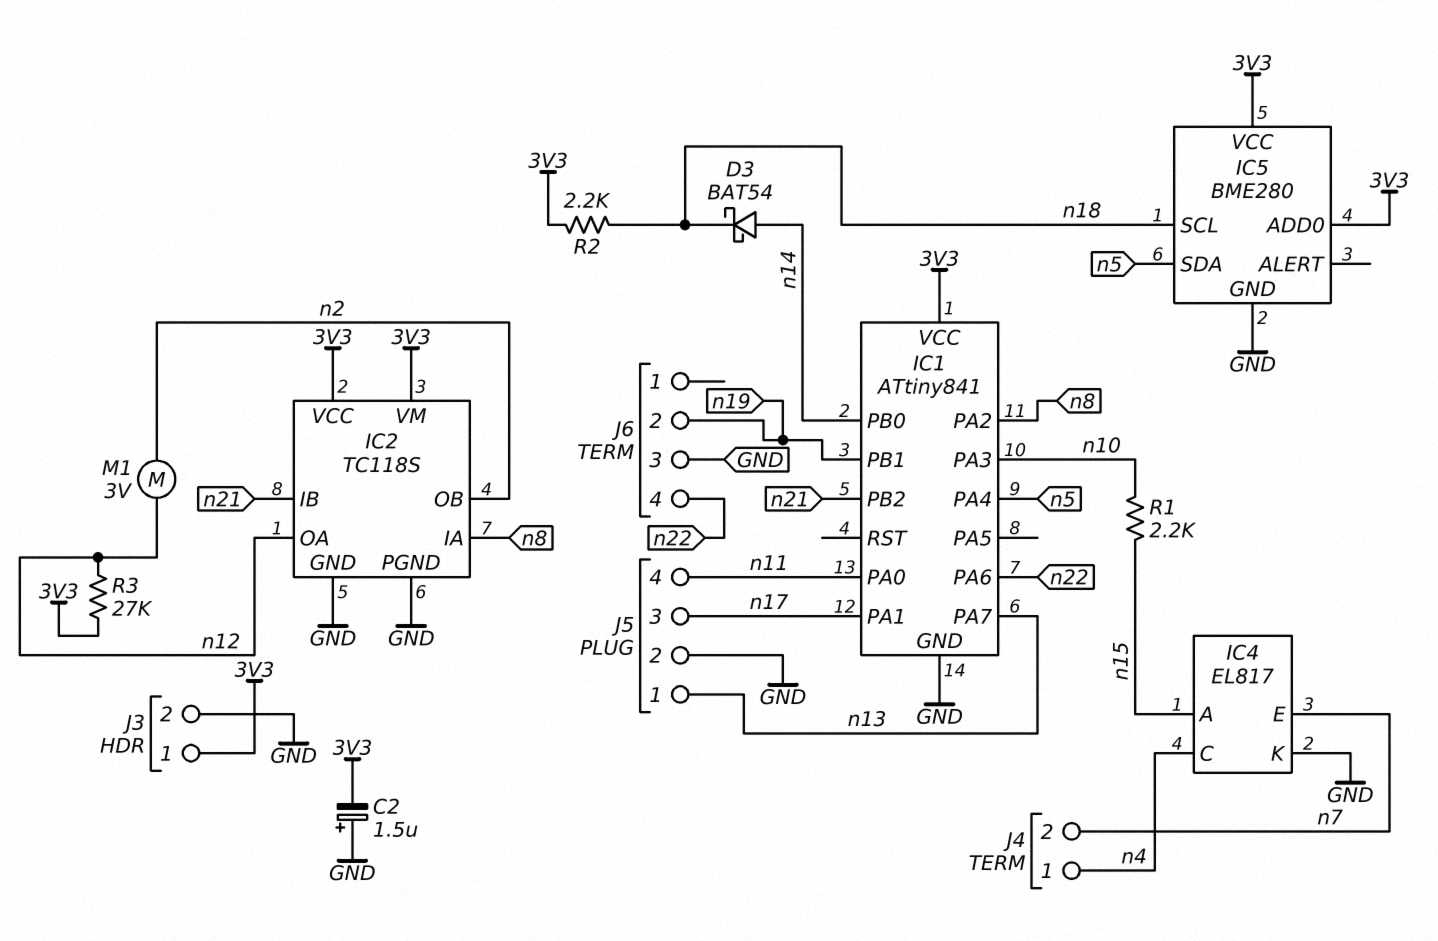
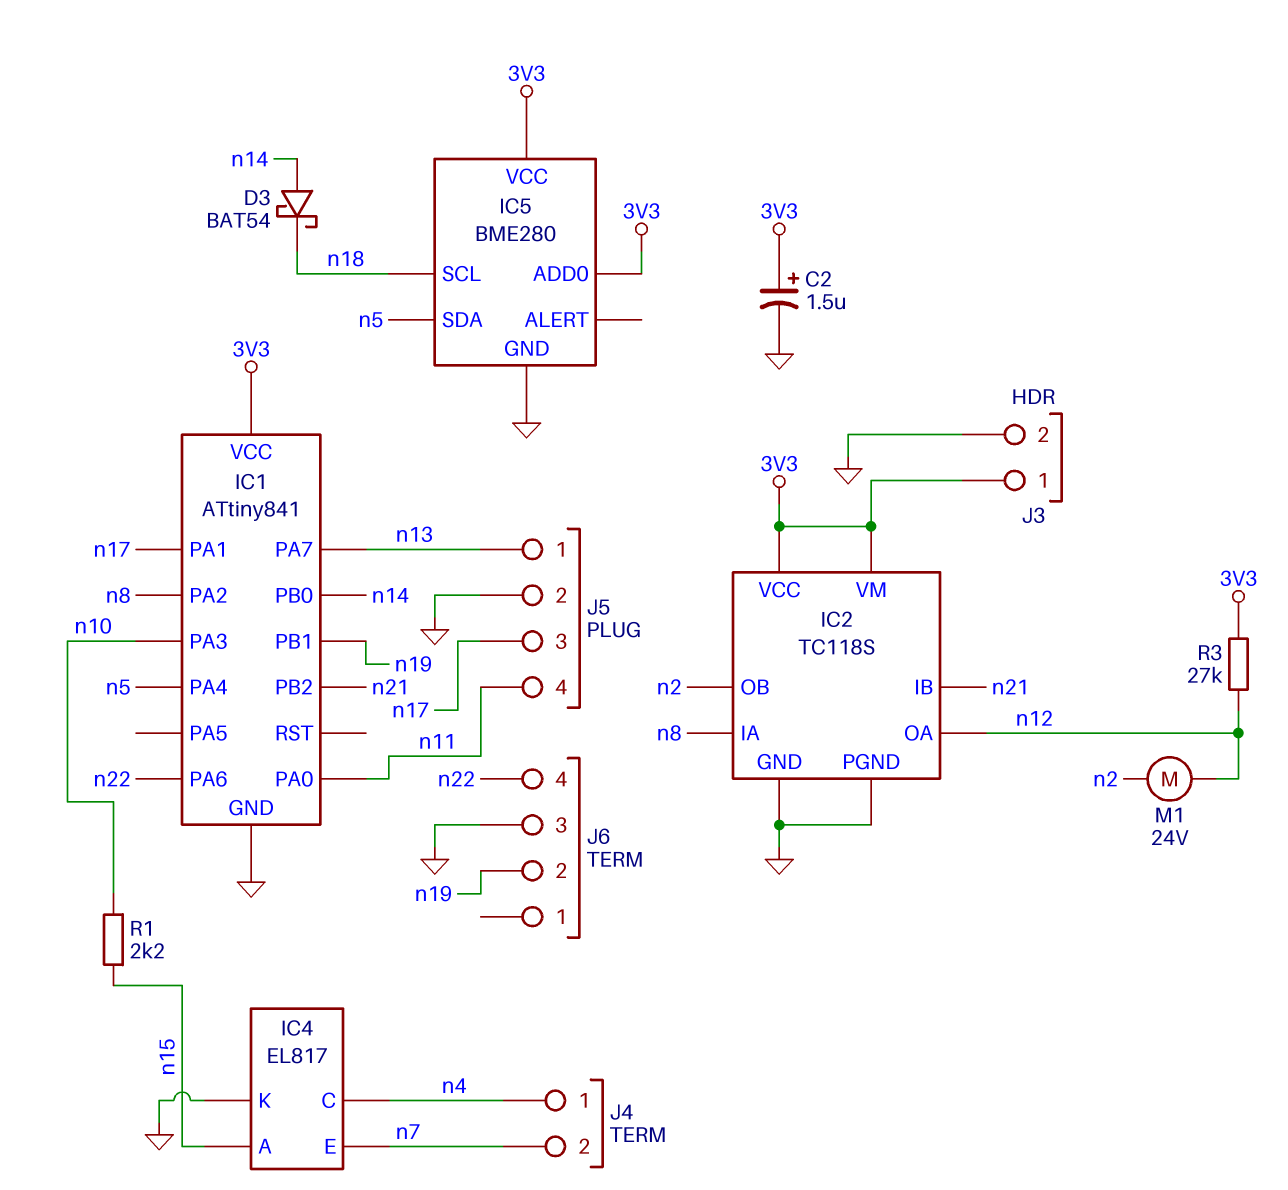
C2: 1.5uF (plus GND, minus 3V3) -> 1.5uF (plus 3V3, minus GND)
M1: motor 3V (n2, n12) -> motor 24V (n2, n12)
R2: 2.2k (3V3, n18) -> none

